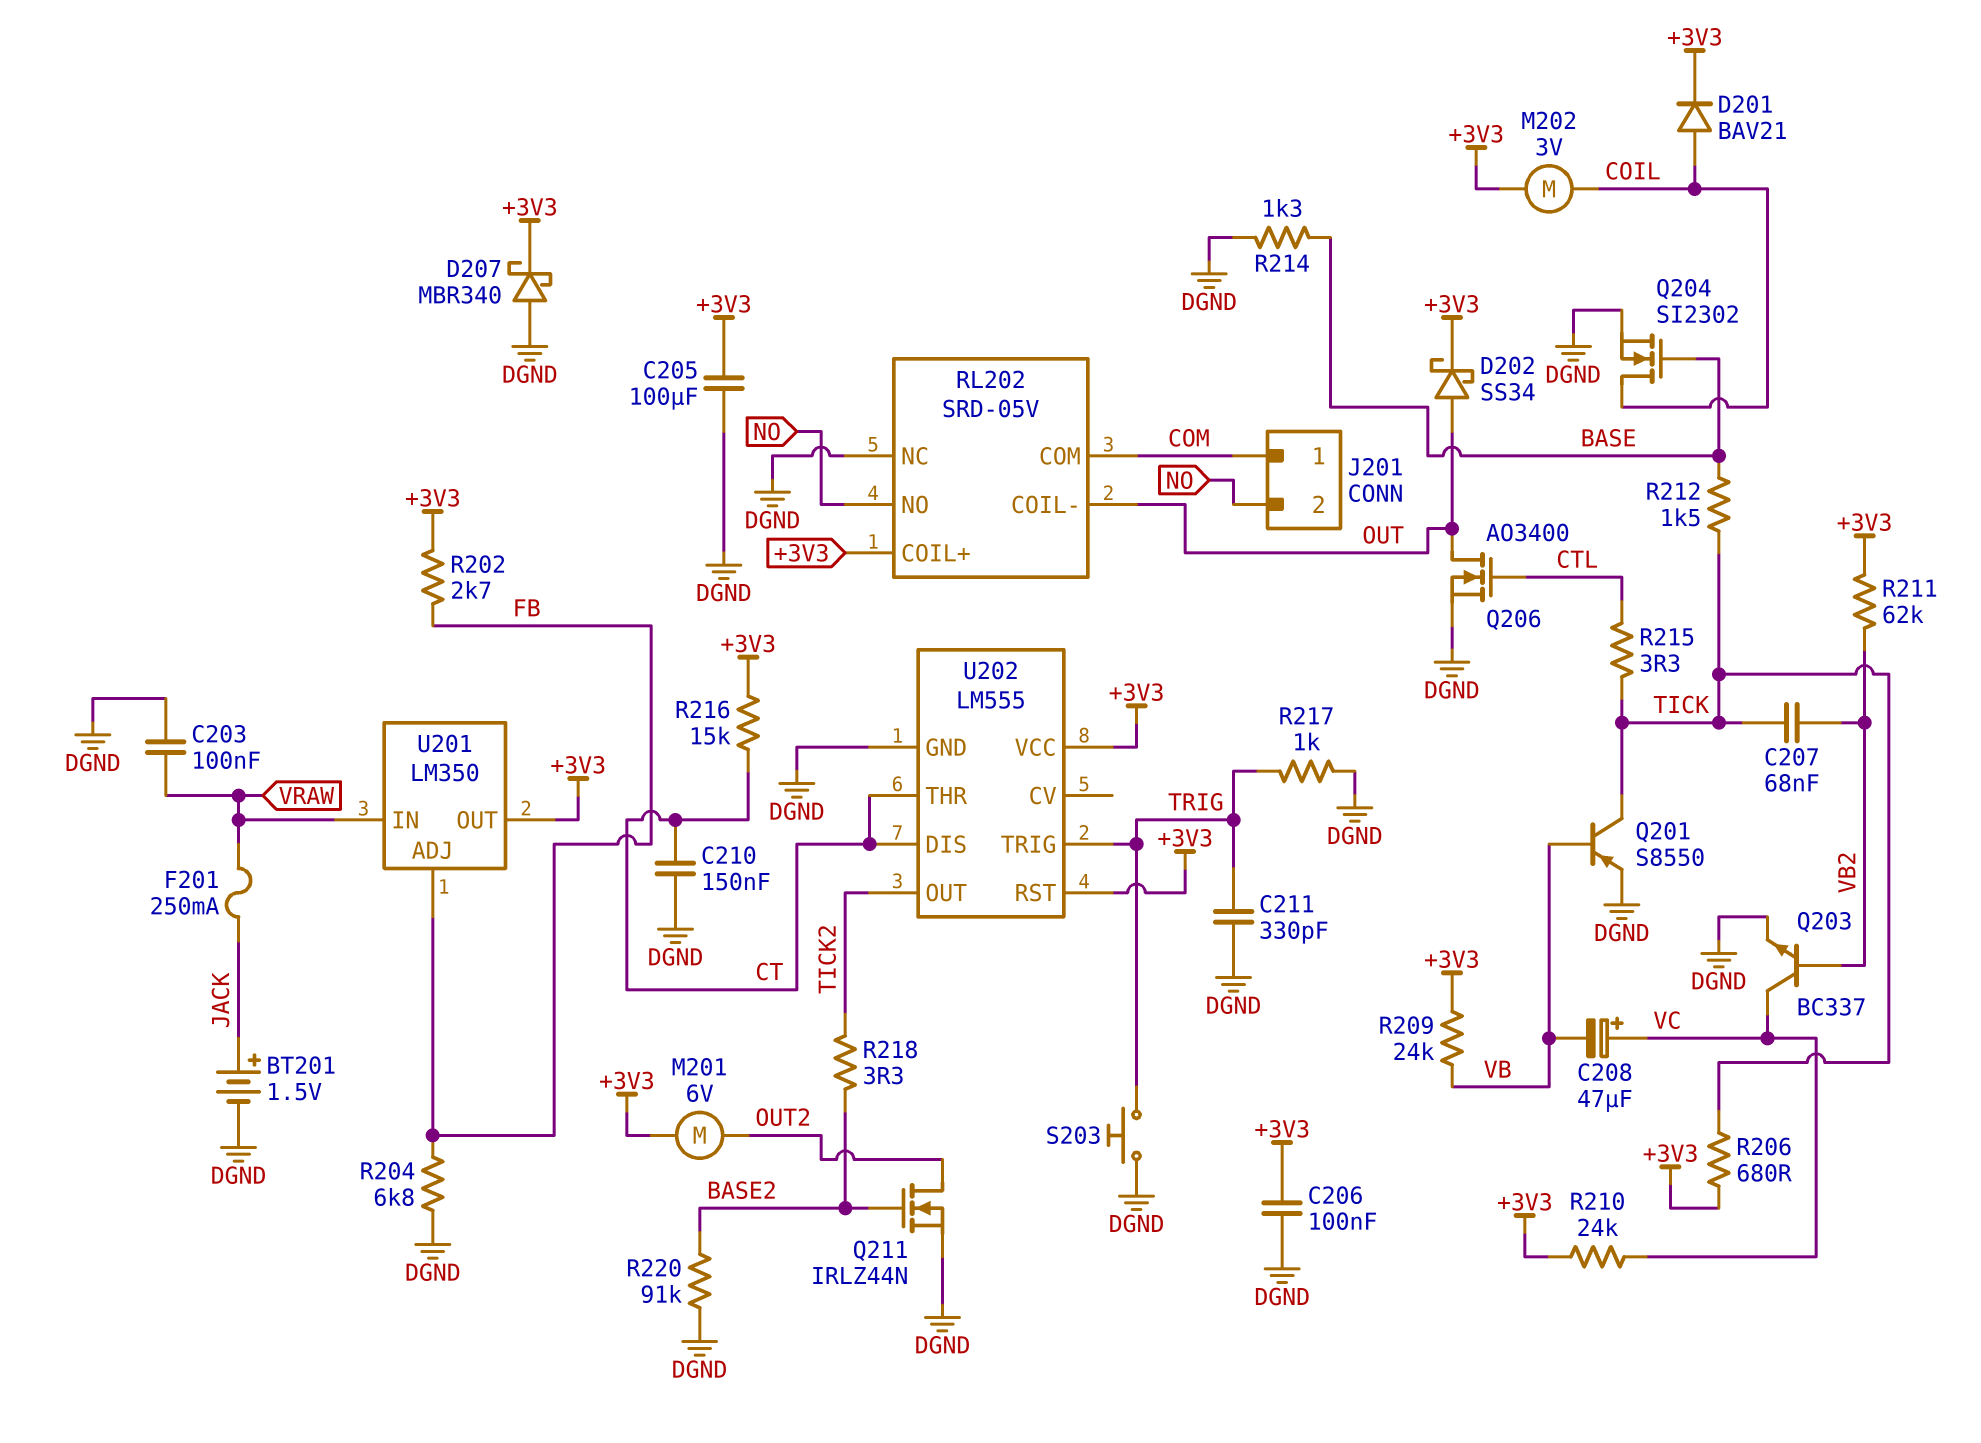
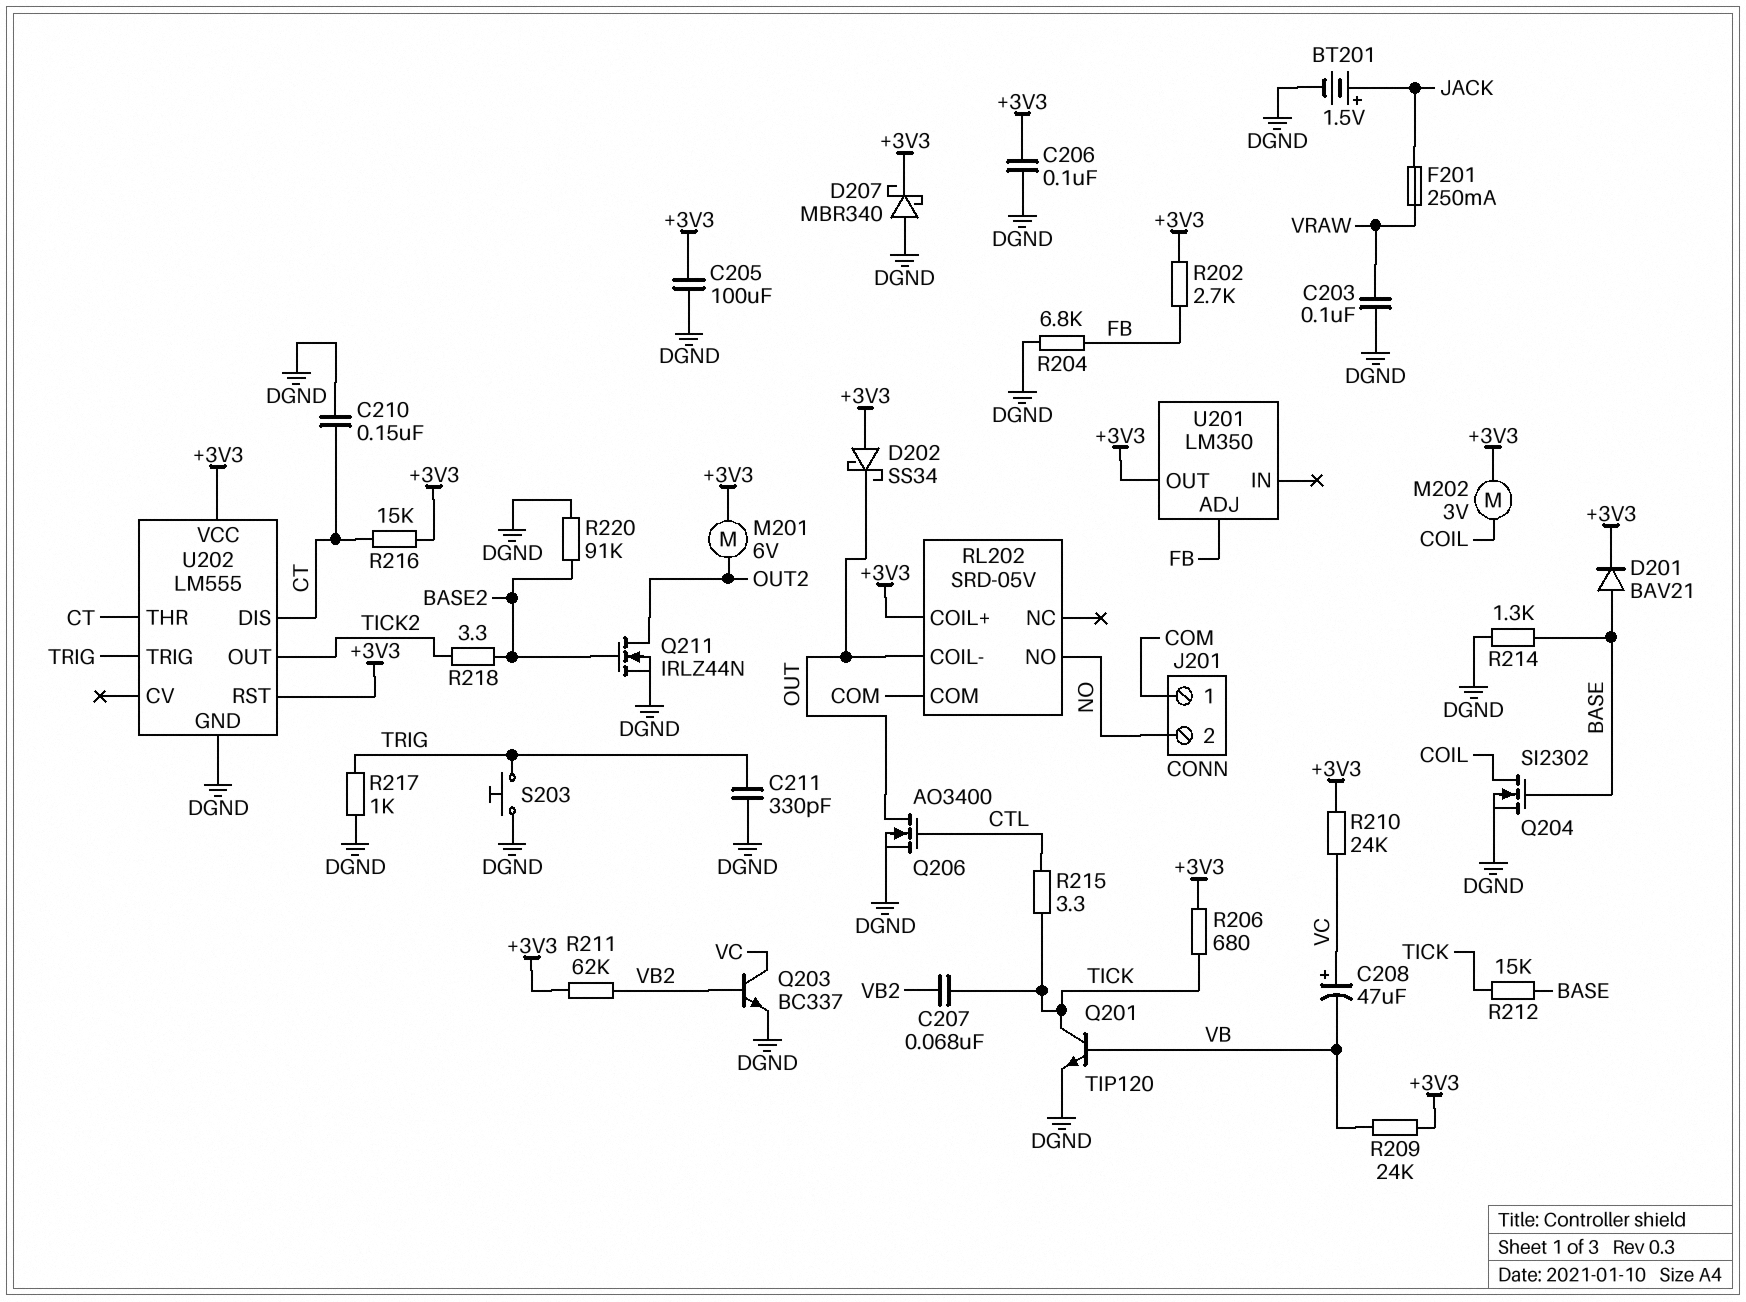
D201: diode BAV21 (A COIL, K +3V3) -> diode BAV21 (A BASE, K +3V3)
D202: schottky SS34 (A OUT, K +3V3) -> schottky SS34 (A +3V3, K OUT)
Q201: PNP S8550 (B VB, C TICK, E DGND) -> NPN TIP120 (B VB, C TICK, E DGND)
R212: 1.5k (BASE, TICK) -> 15k (BASE, TICK)
RL202 pin NC: DGND -> none
U201 pin IN: VRAW -> none

